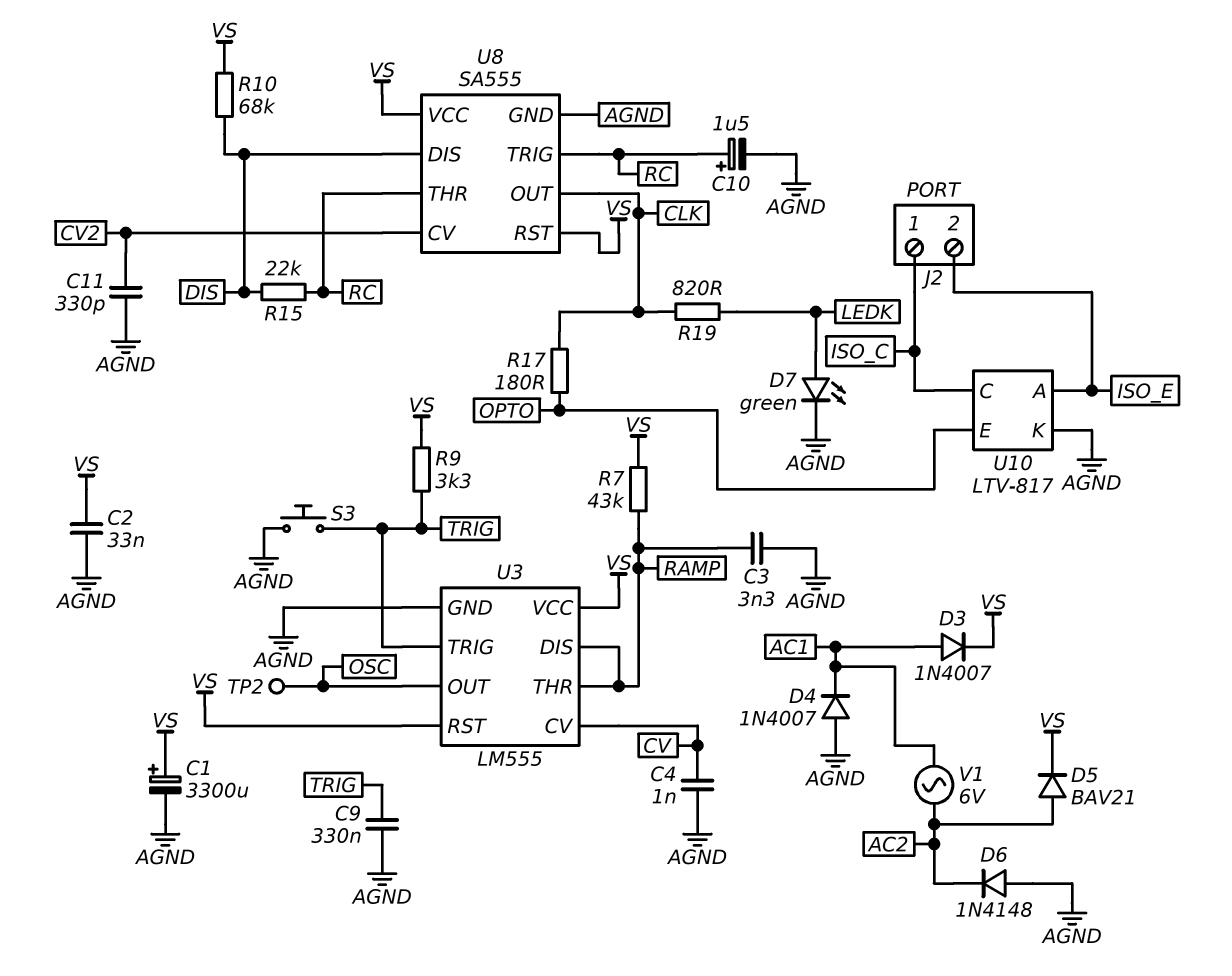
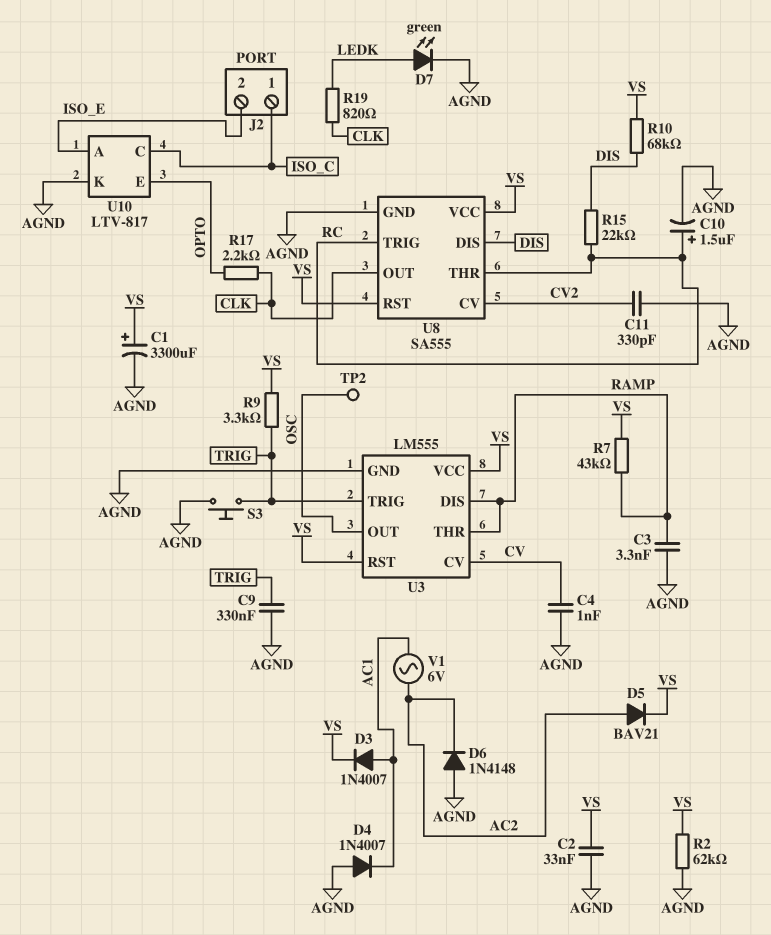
R2: none -> 62k (AGND, VS)
R17: 180 (CLK, OPTO) -> 2.2k (CLK, OPTO)

